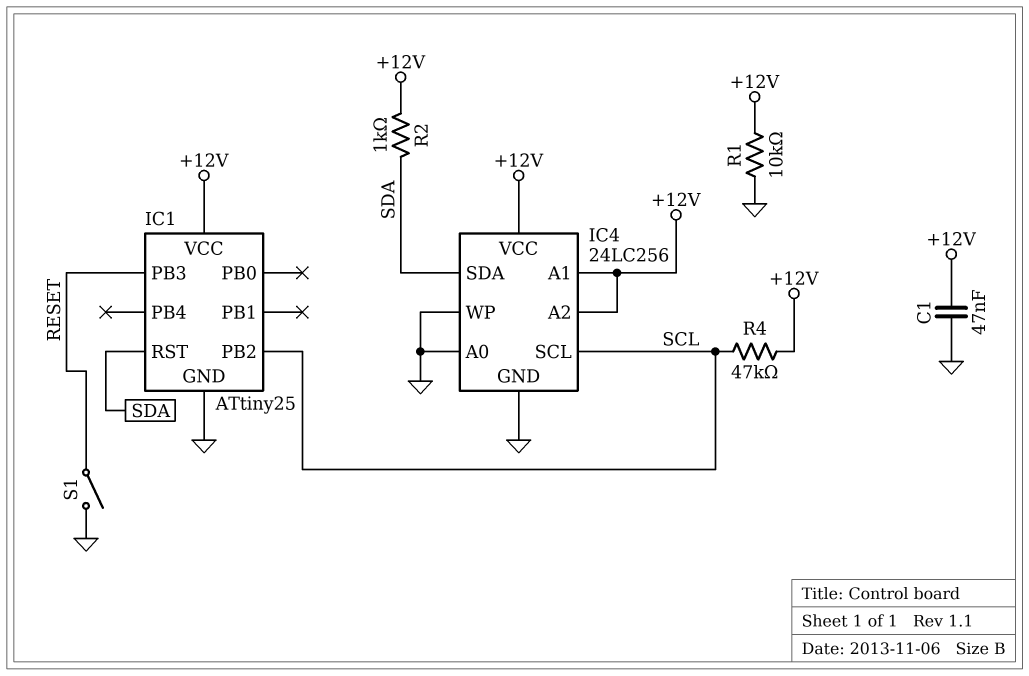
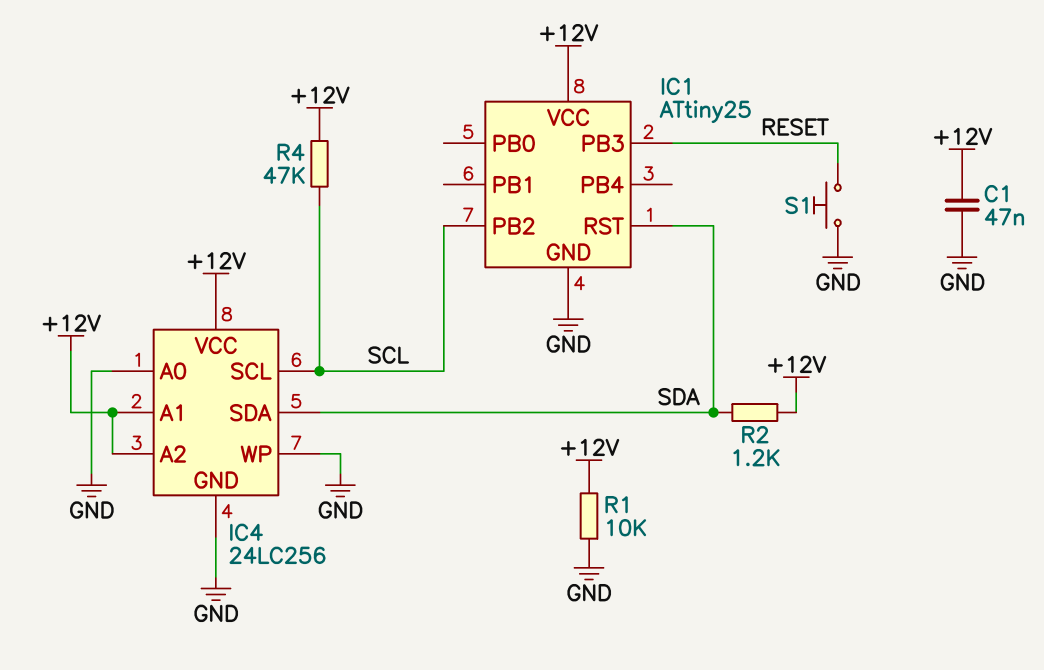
R2: 1k (+12V, SDA) -> 1.2k (+12V, SDA)
S1: switch (GND, RESET) -> button (GND, RESET)

